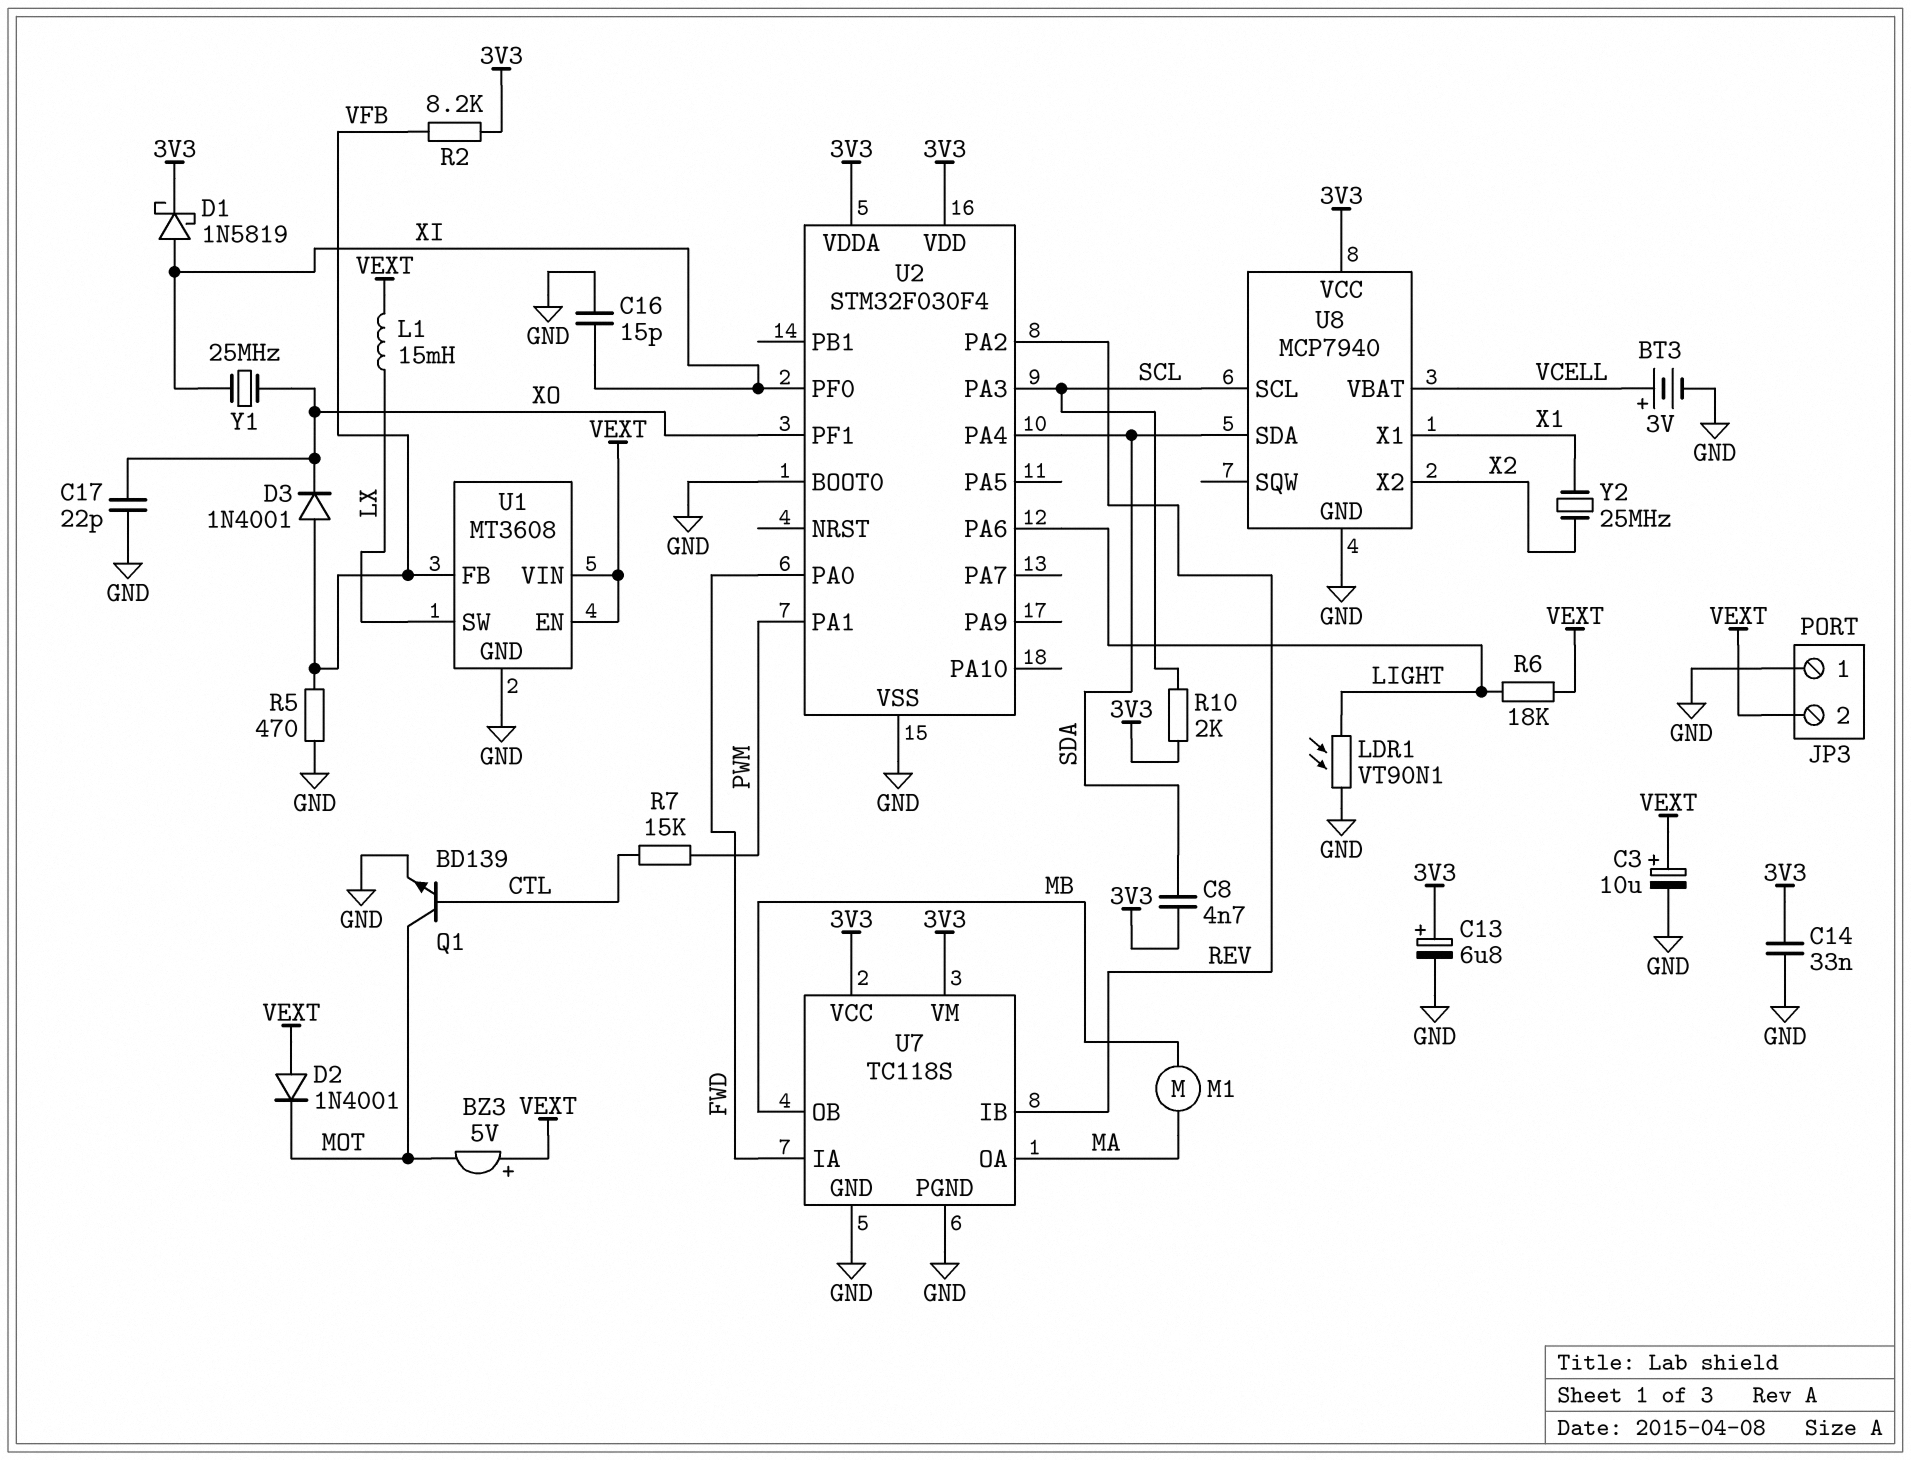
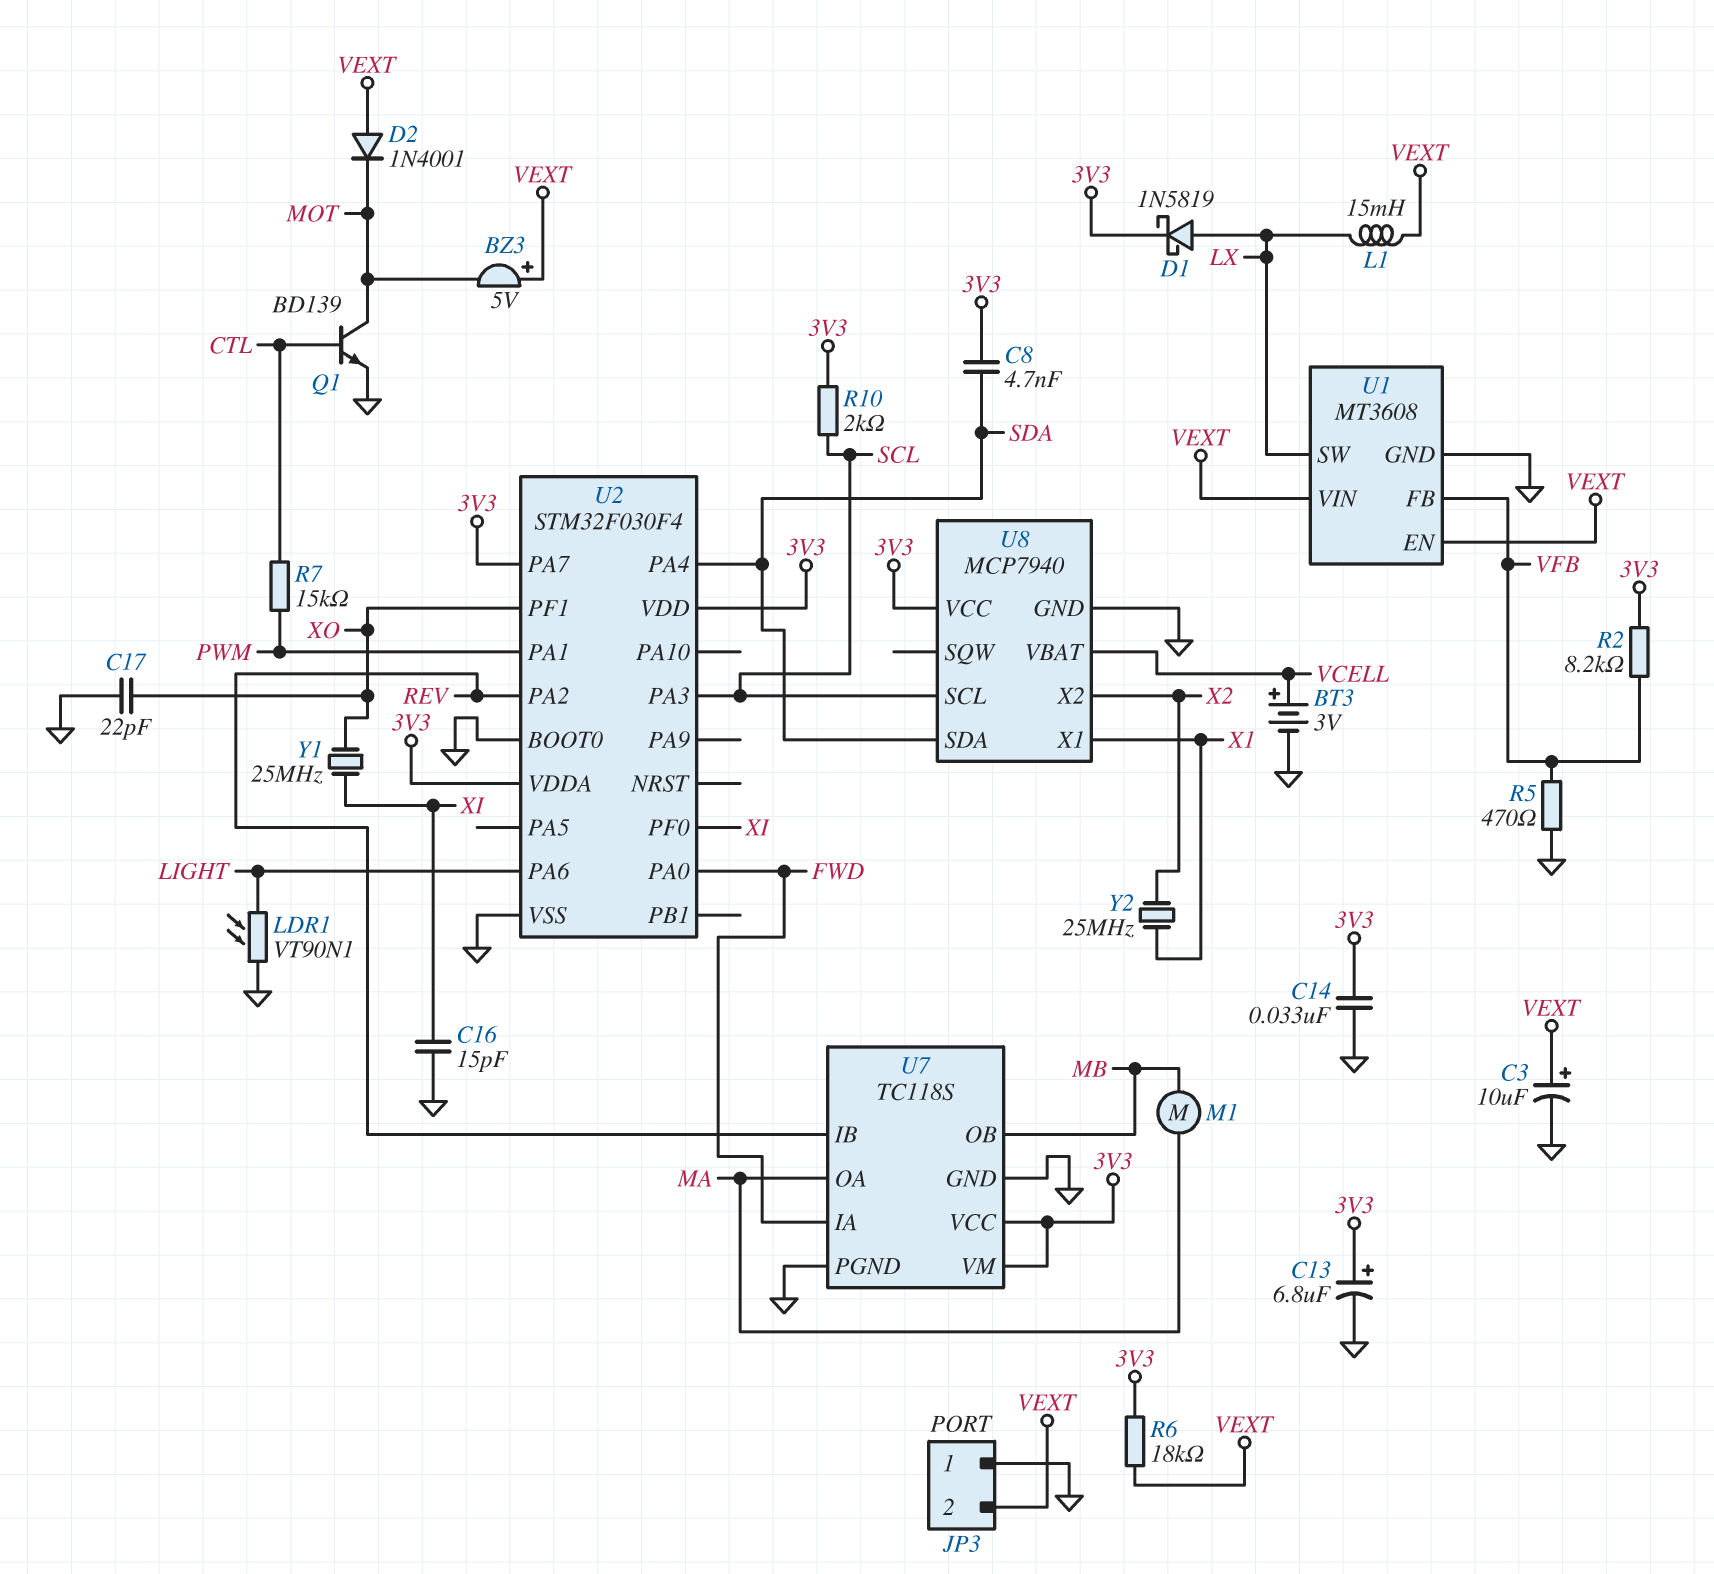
D1: schottky 1N5819 (A XI, K 3V3) -> schottky 1N5819 (A LX, K 3V3)
D3: diode 1N4001 (A VFB, K XO) -> none
R6: 18k (LIGHT, VEXT) -> 18k (3V3, VEXT)
U2 pin PA7: none -> 3V3

